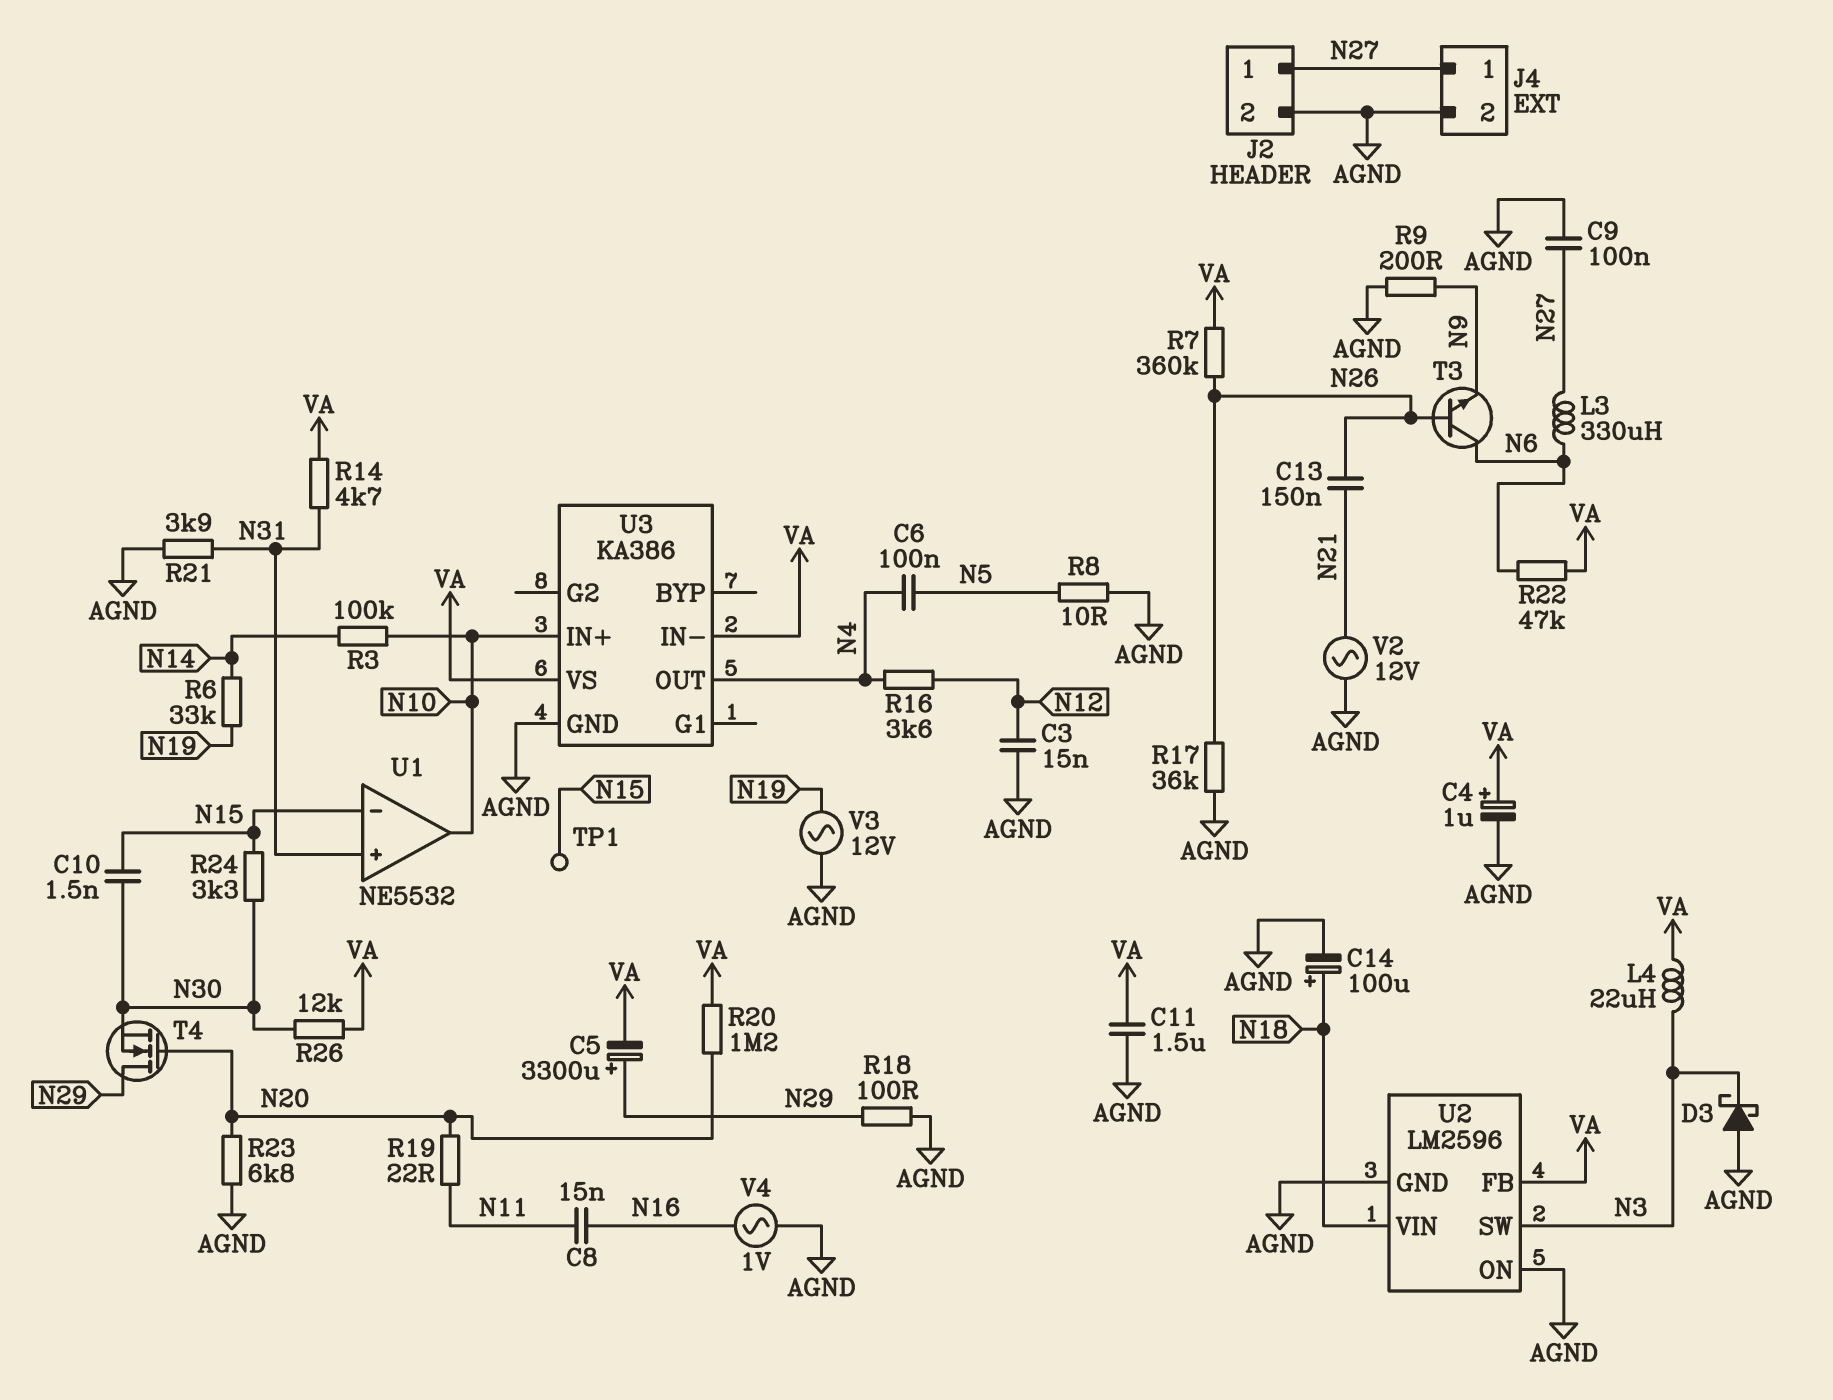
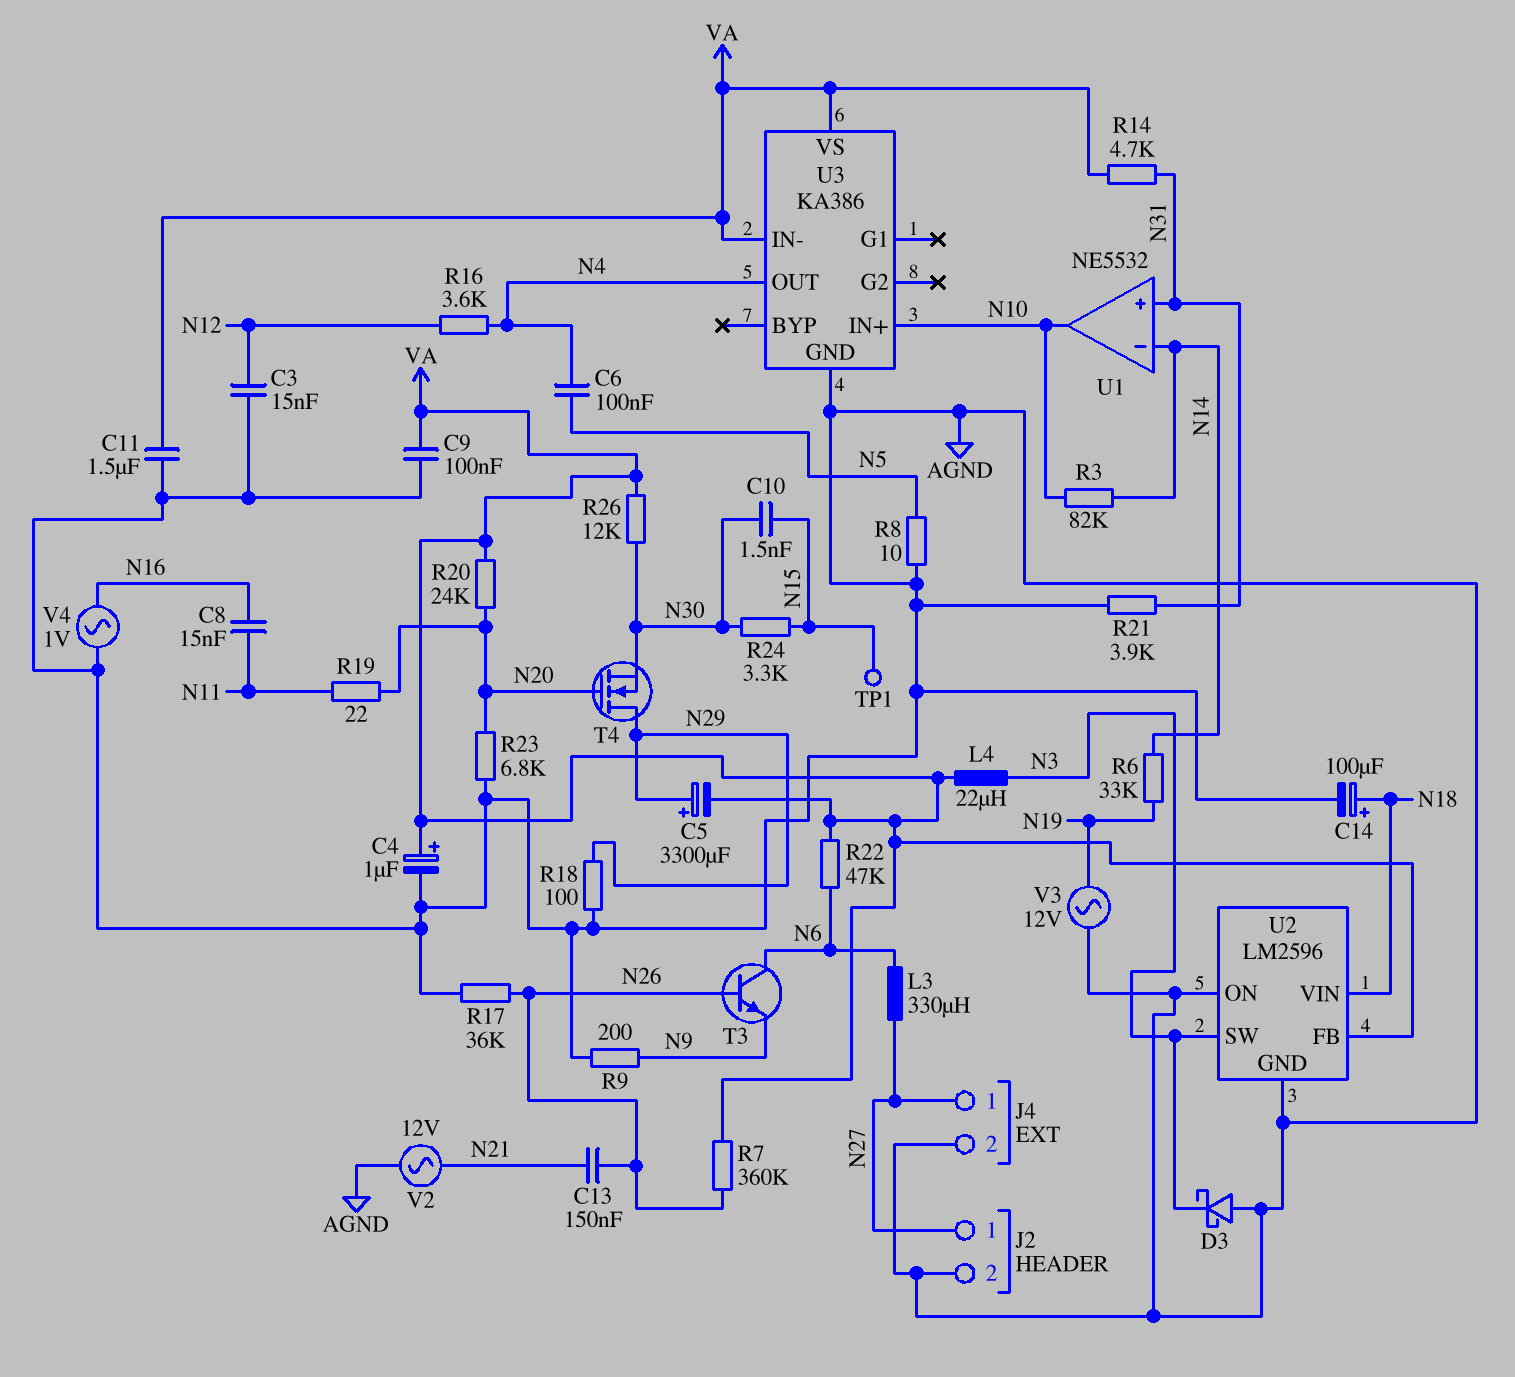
C9: 100nF (AGND, N27) -> 100nF (AGND, VA)
R3: 100k (N10, N14) -> 82k (N10, N14)
R20: 1.2M (N20, VA) -> 24k (N20, VA)
U1 pin in-: N15 -> N14

